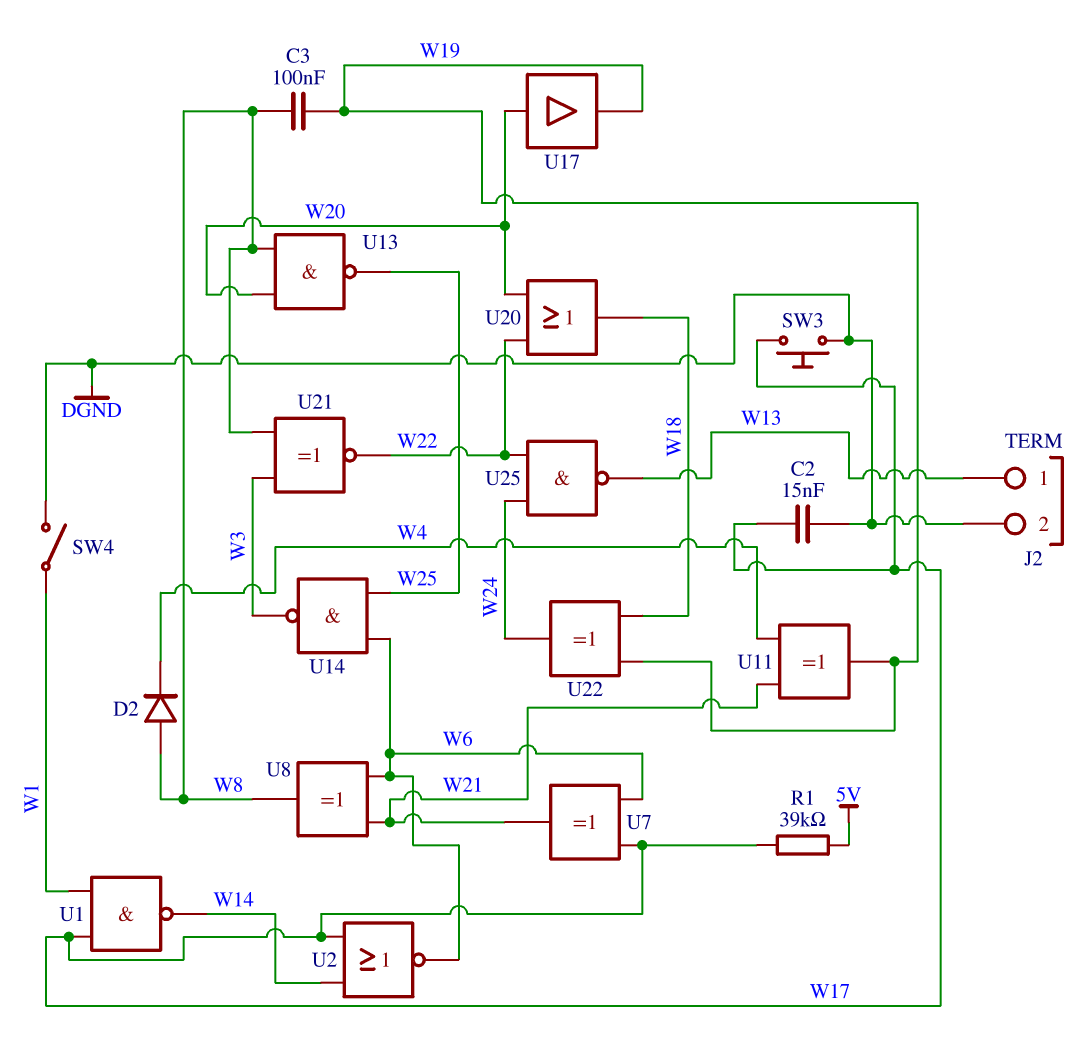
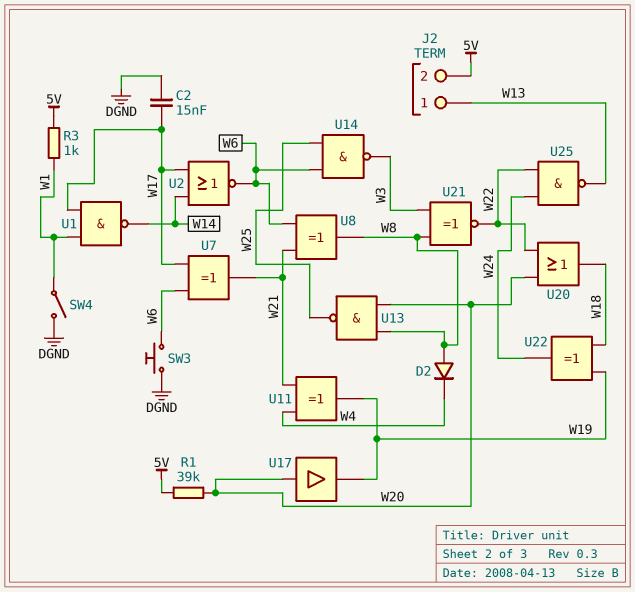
C3: 100nF (W8, W19) -> none
J2 pin 2: DGND -> 5V
R1: 39k (5V, W17) -> 39k (5V, W20)
R3: none -> 1k (5V, W1)
SW3: button (DGND, W17) -> button (DGND, W6)

